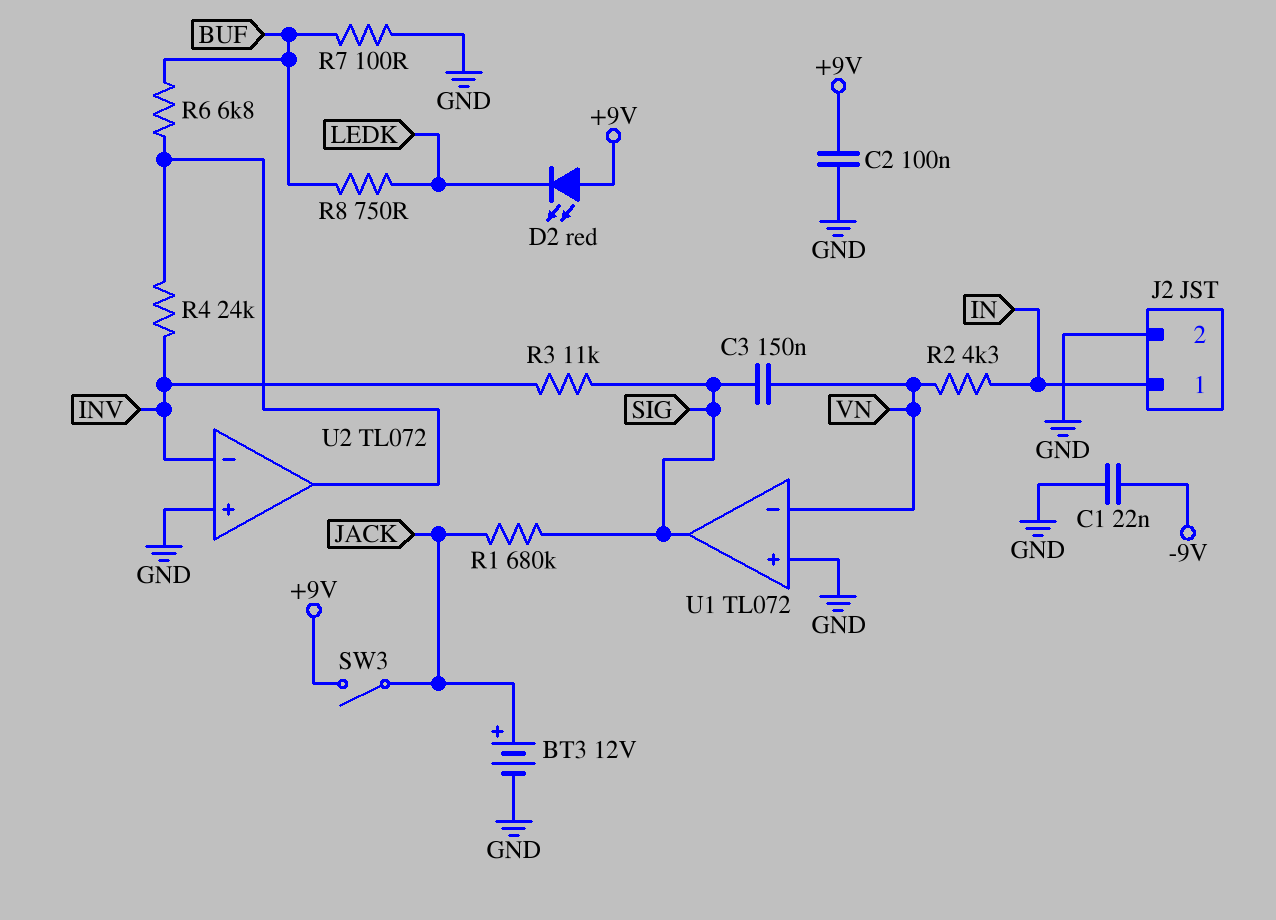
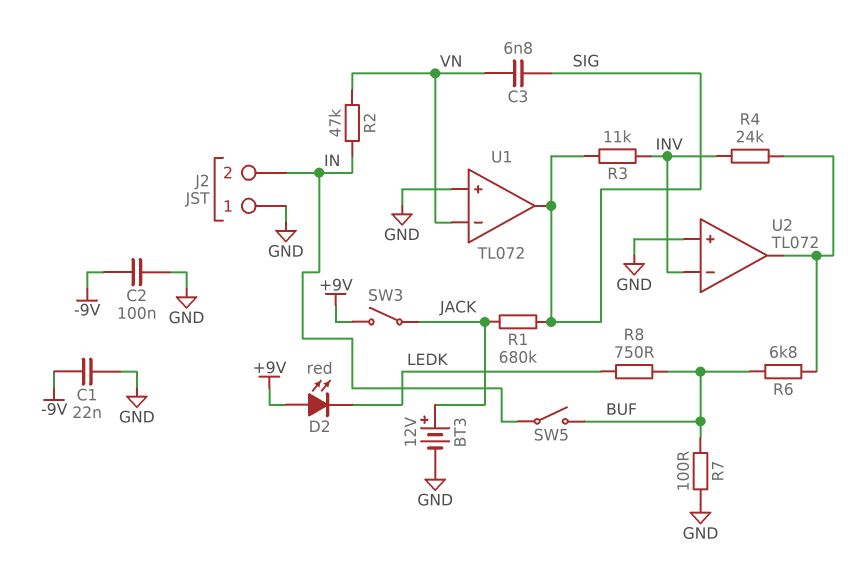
C2: 100nF (+9V, GND) -> 100nF (-9V, GND)
C3: 150nF (SIG, VN) -> 6.8nF (SIG, VN)
J2 pin 1: IN -> GND
J2 pin 2: GND -> IN
R2: 4.3k (IN, VN) -> 47k (IN, VN)
SW5: none -> switch (BUF, IN)

